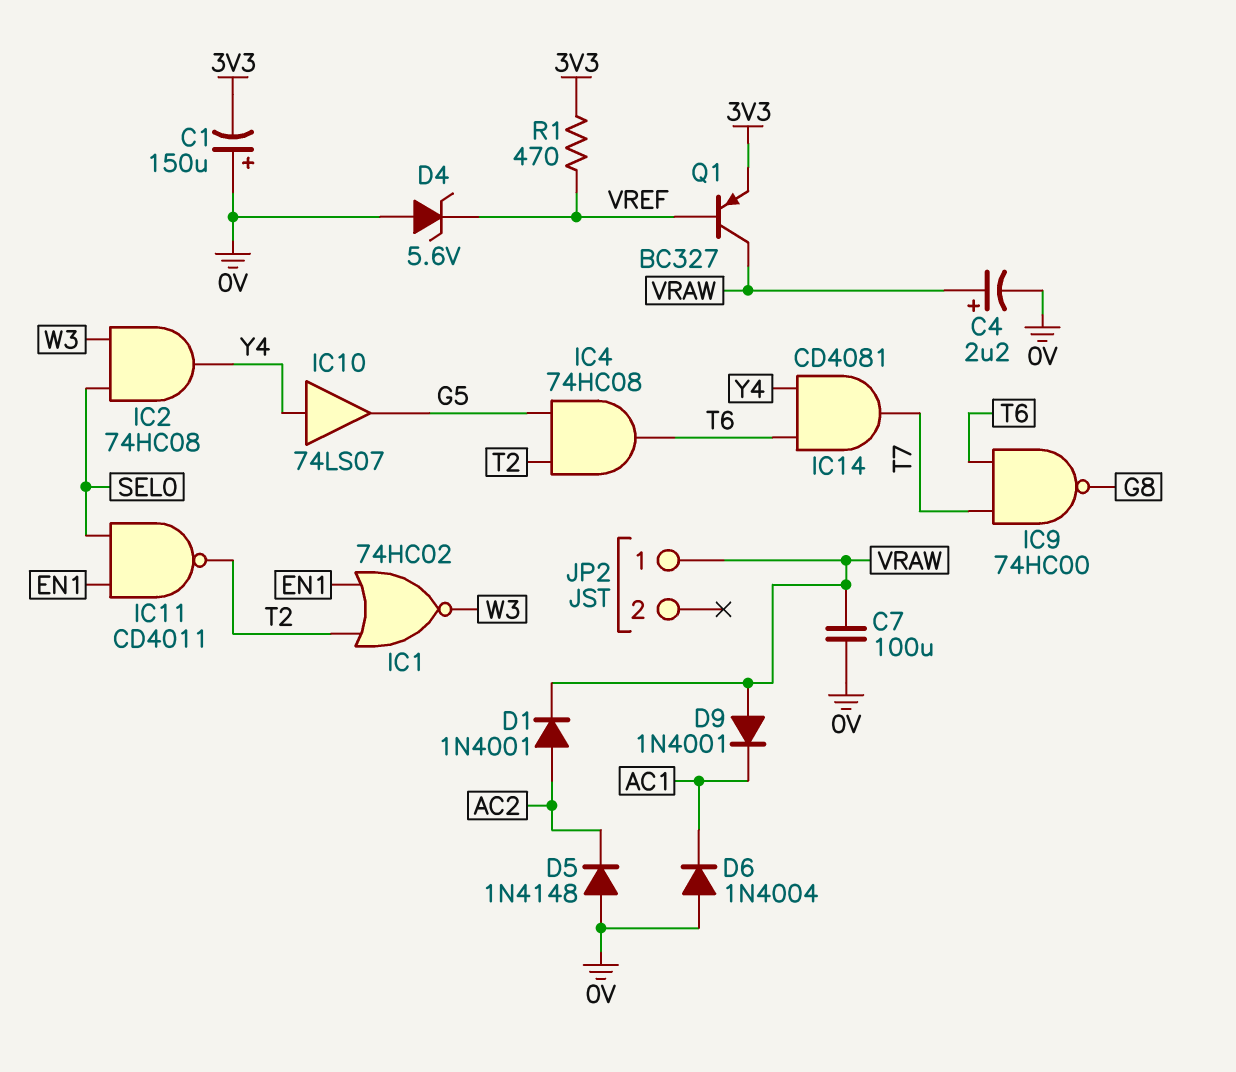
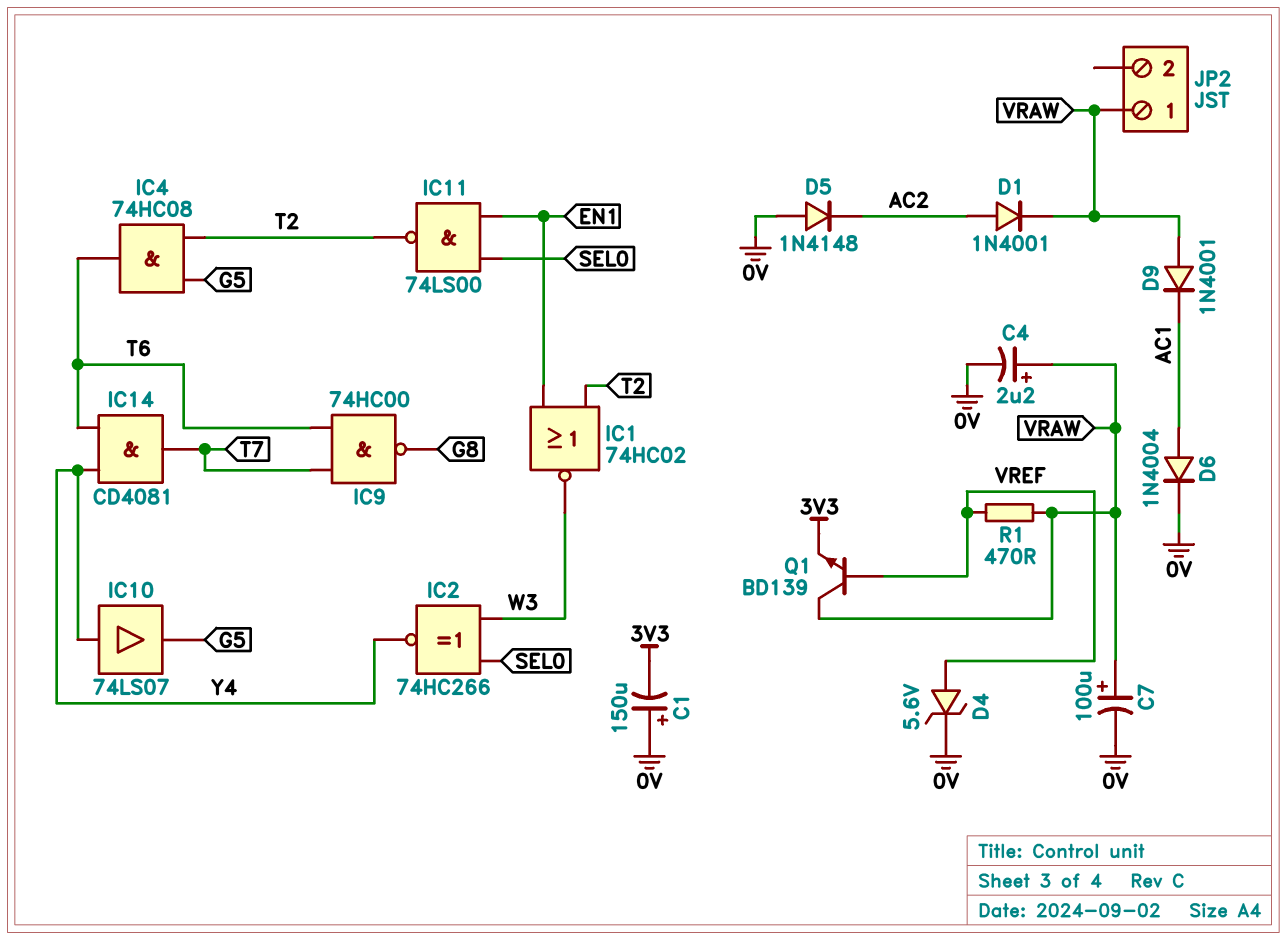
C7: 100uF (0V, VRAW) -> 100uF (plus VRAW, minus 0V)
D4: zener 5.6V (A 0V, K VREF) -> zener 5.6V (A VREF, K 0V)
D6: diode 1N4004 (A 0V, K AC1) -> diode 1N4004 (A AC1, K 0V)
IC2: AND 74HC08 (in SEL0, in W3, out Y4) -> XNOR 74HC266 (in SEL0, in W3, out Y4)
IC11: NAND CD4011 (in EN1, in SEL0, out T2) -> NAND 74LS00 (in EN1, in SEL0, out T2)
Q1: PNP BC327 (B VREF, C VRAW, E 3V3) -> NPN BD139 (B VREF, C VRAW, E 3V3)
R1: 470 (3V3, VREF) -> 470 (VRAW, VREF)

